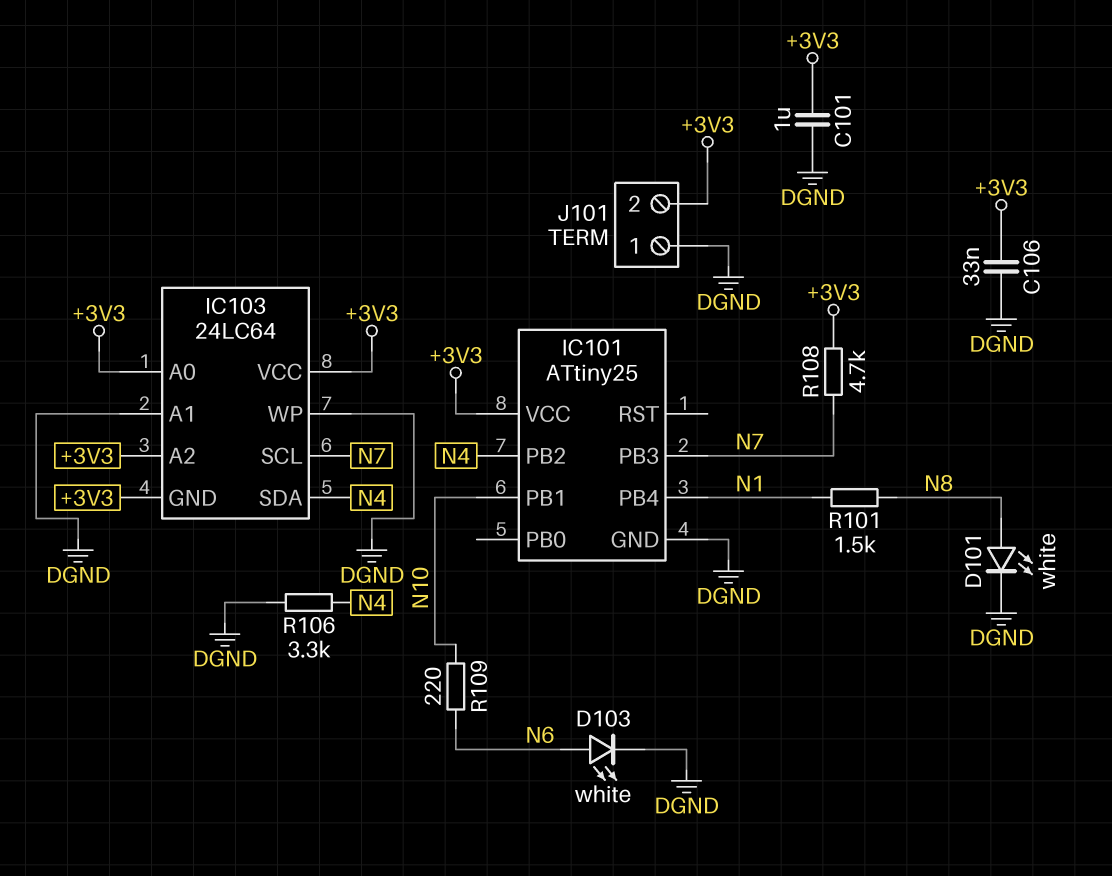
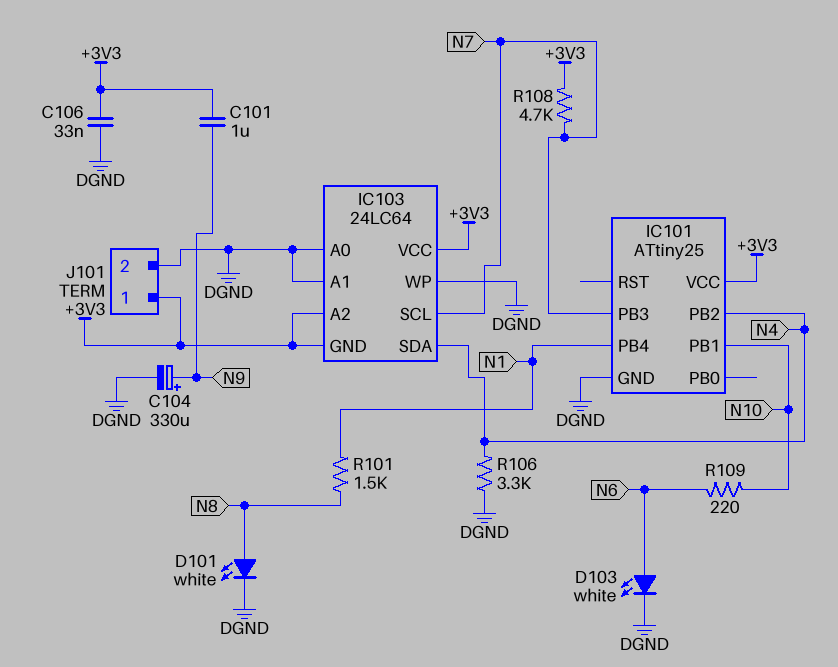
C101: 1uF (+3V3, DGND) -> 1uF (+3V3, N9)
C104: none -> 330uF (plus N9, minus DGND)
IC103 pin A0: +3V3 -> DGND
J101 pin 1: DGND -> +3V3
J101 pin 2: +3V3 -> DGND

